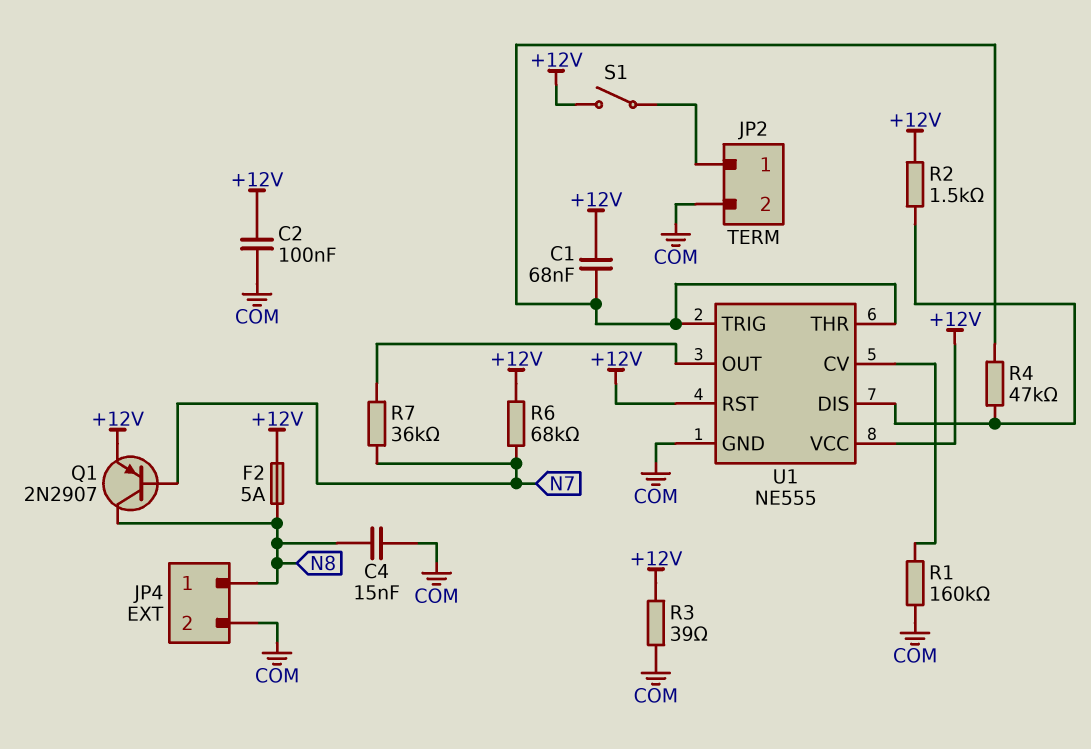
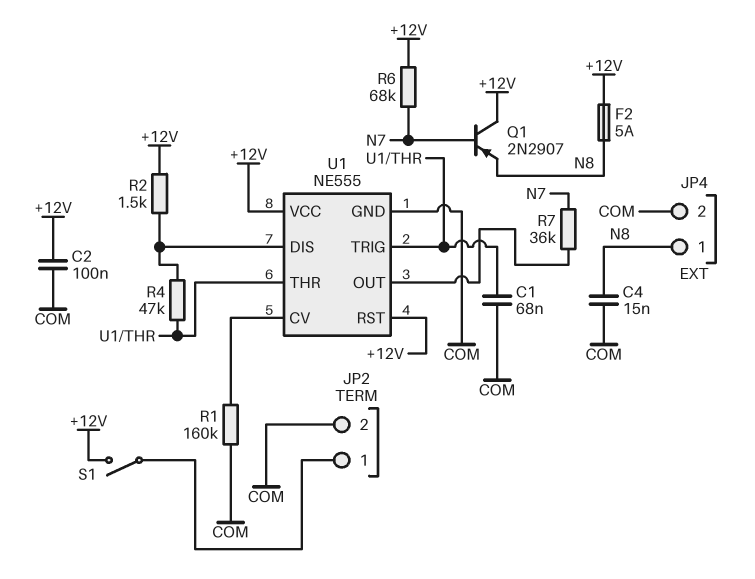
C1: 68nF (+12V, U1/THR) -> 68nF (COM, U1/THR)
Q1: PNP 2N2907 (B N7, C N8, E +12V) -> PNP 2N2907 (B N7, C +12V, E N8)
R3: 39 (+12V, COM) -> none

